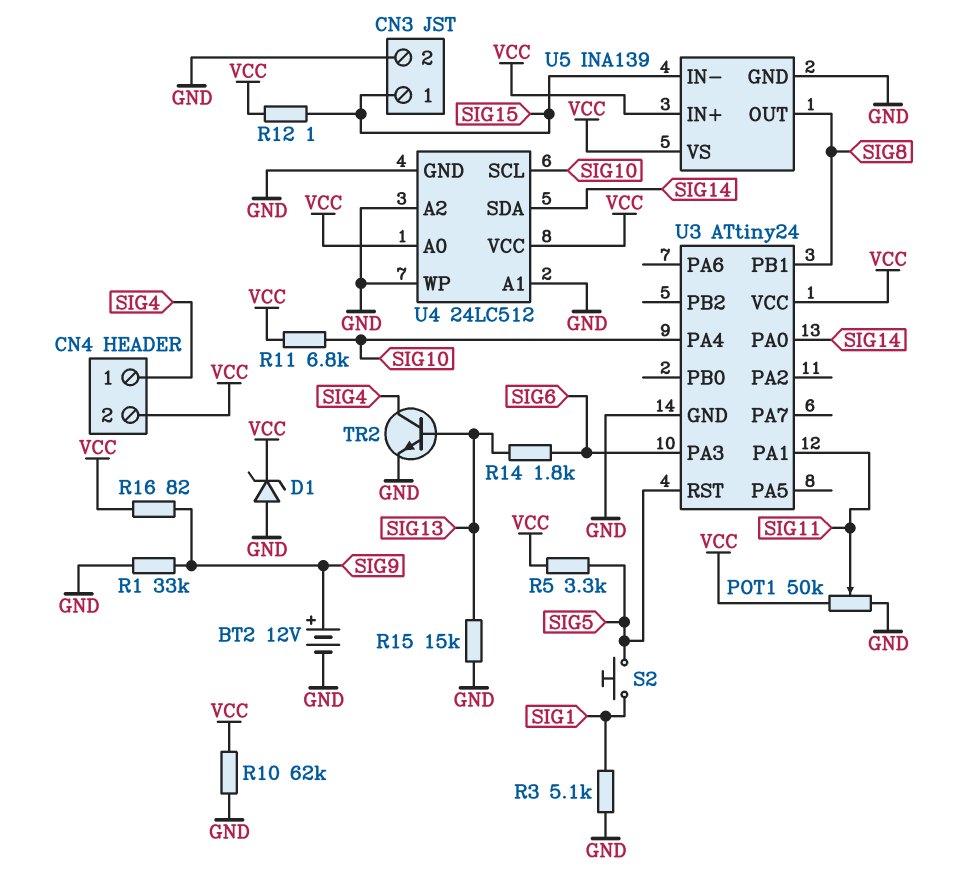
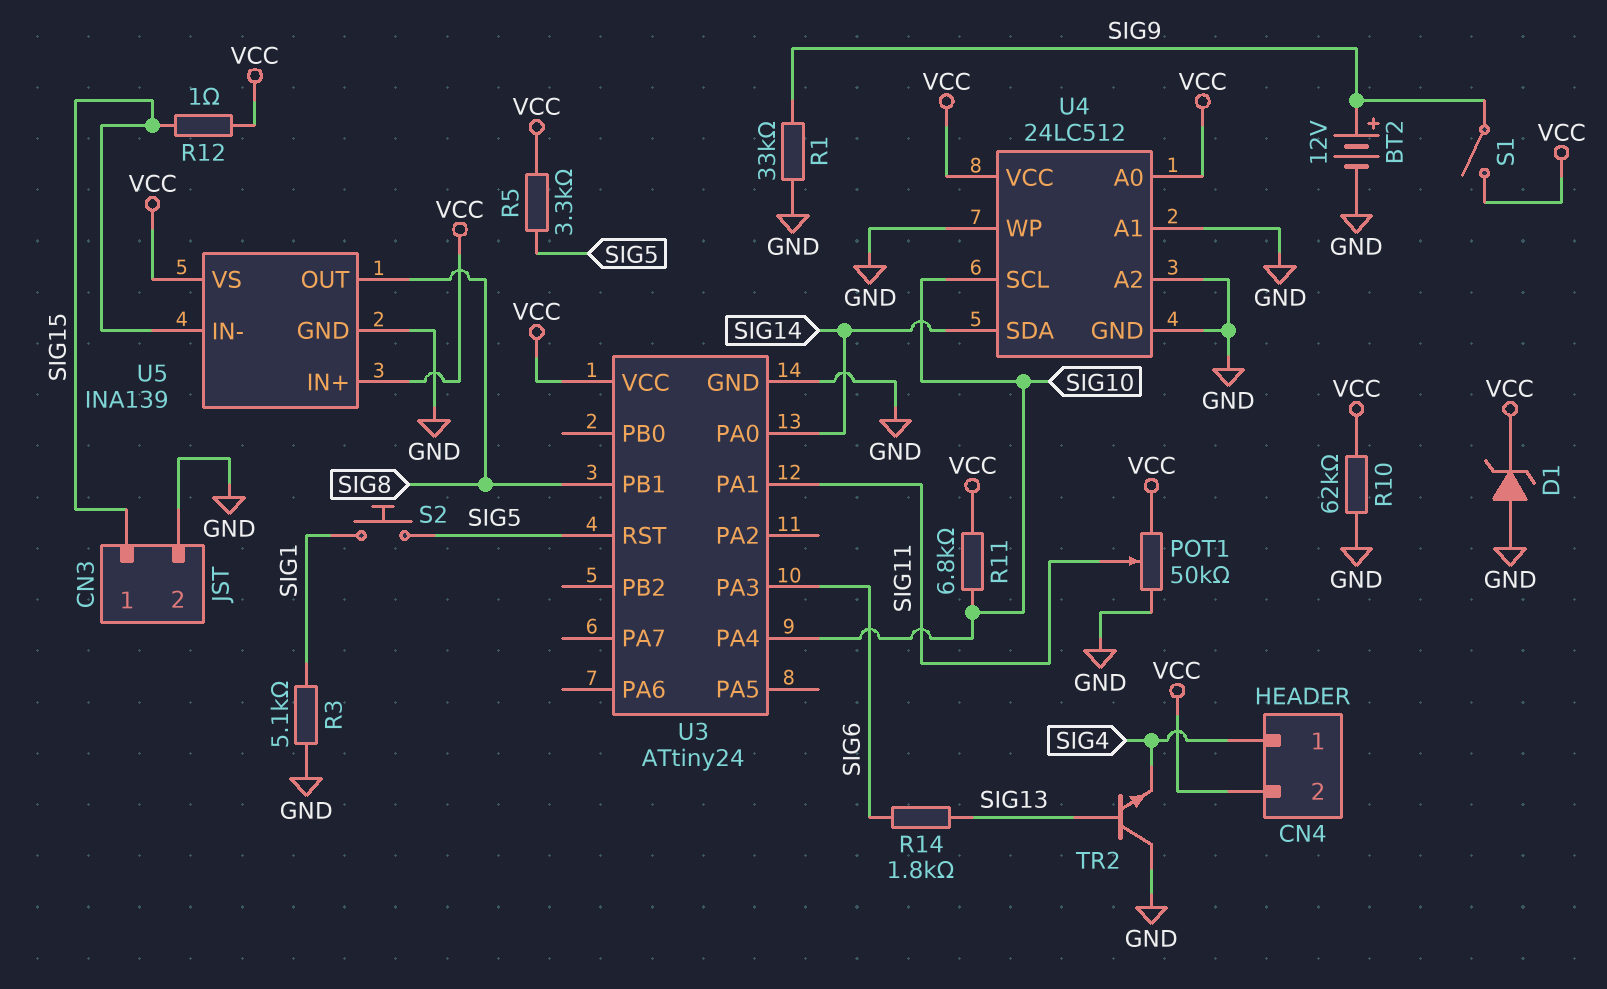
R15: 15k (GND, SIG13) -> none
R16: 82 (SIG9, VCC) -> none
S1: none -> switch (SIG9, VCC)
TR2: NPN (B SIG13, C SIG4, E GND) -> NPN (B SIG13, C GND, E SIG4)

